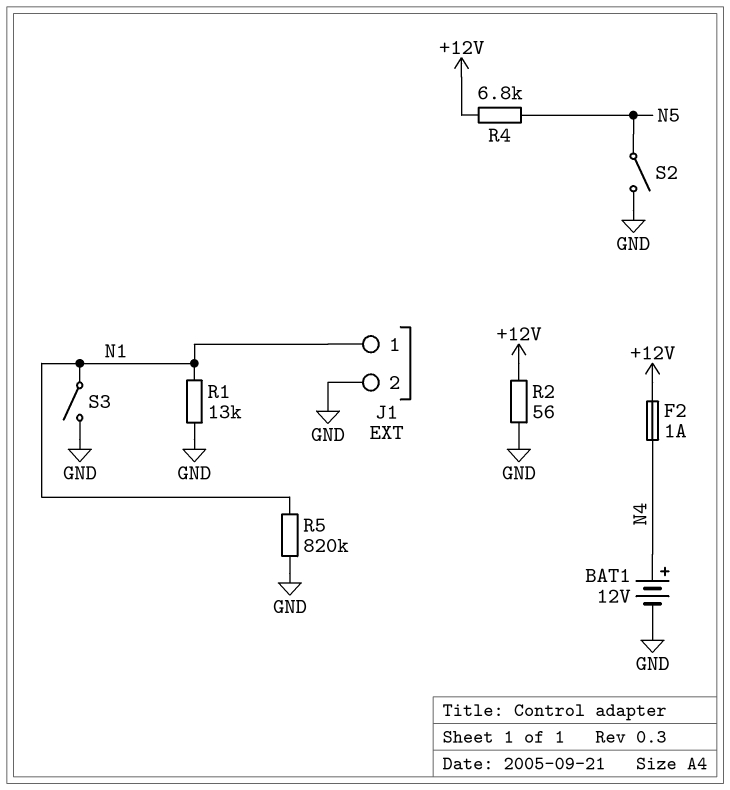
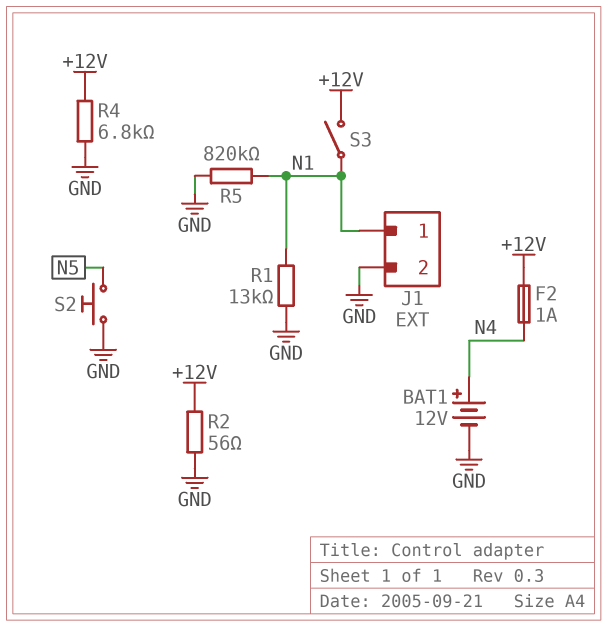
R4: 6.8k (+12V, N5) -> 6.8k (+12V, GND)
S2: switch (GND, N5) -> button (GND, N5)
S3: switch (GND, N1) -> switch (+12V, N1)

